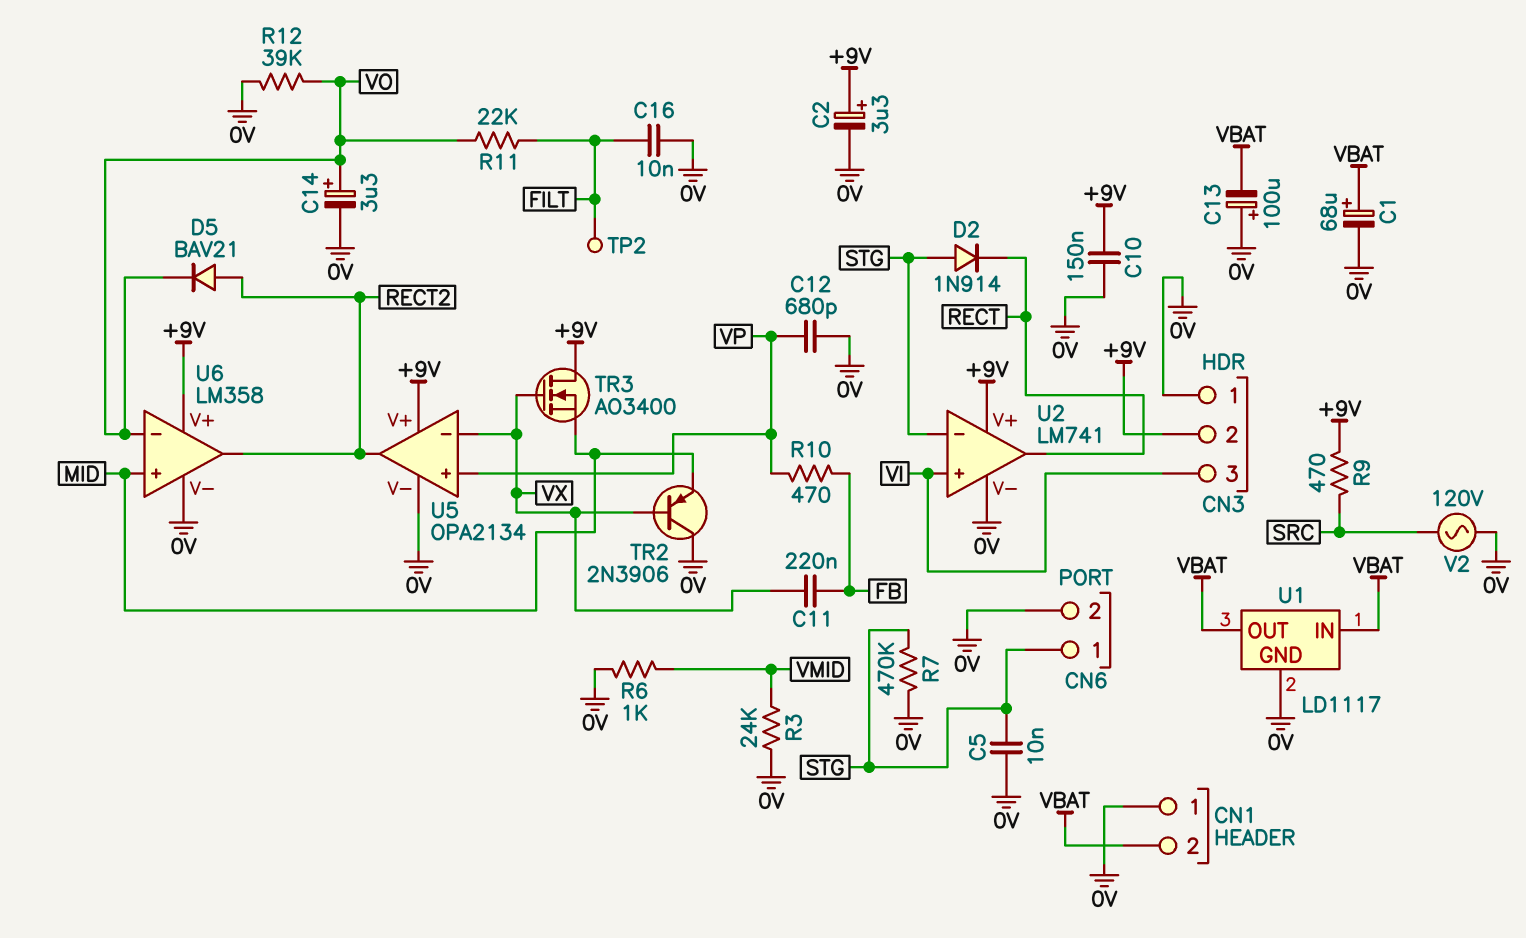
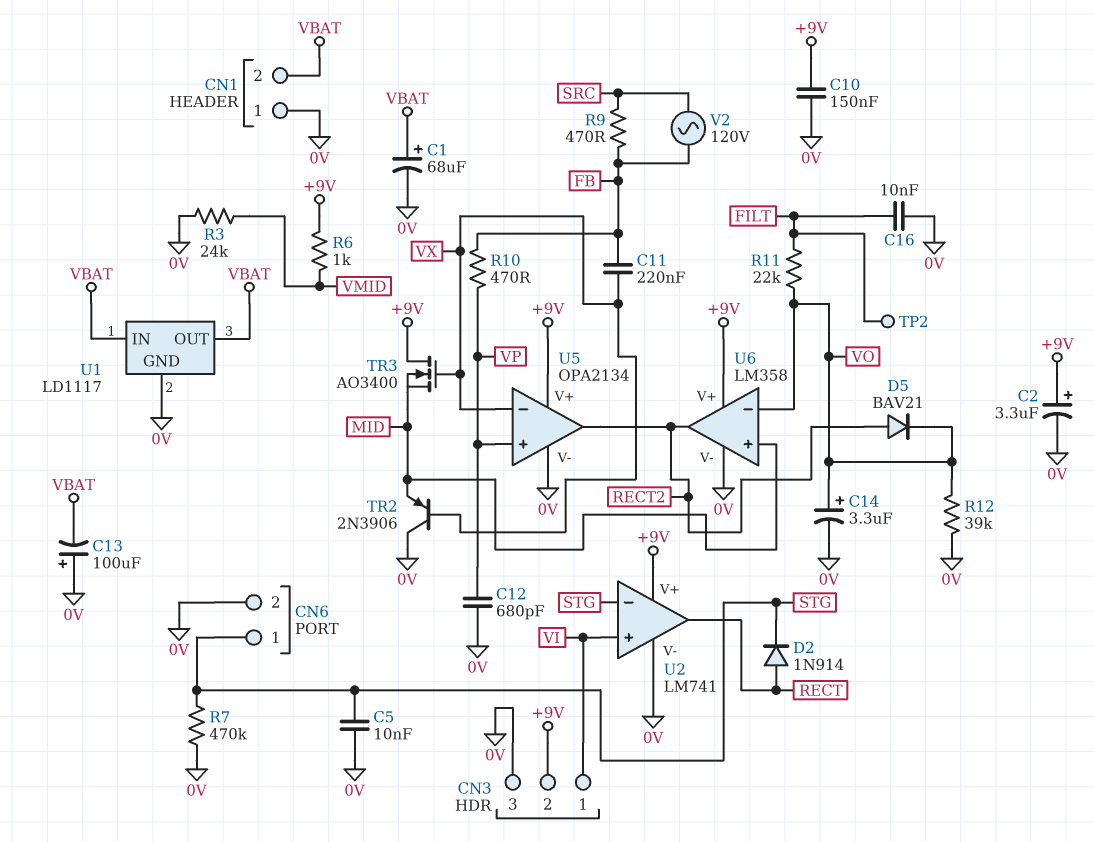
CN3 pin 1: 0V -> VI
CN3 pin 3: VI -> 0V
D2: diode 1N914 (A STG, K RECT) -> diode 1N914 (A RECT, K STG)
R6: 1k (0V, VMID) -> 1k (+9V, VMID)
R9: 470 (+9V, SRC) -> 470 (FB, SRC)
V2: AC 120V (0V, SRC) -> AC 120V (FB, SRC)

